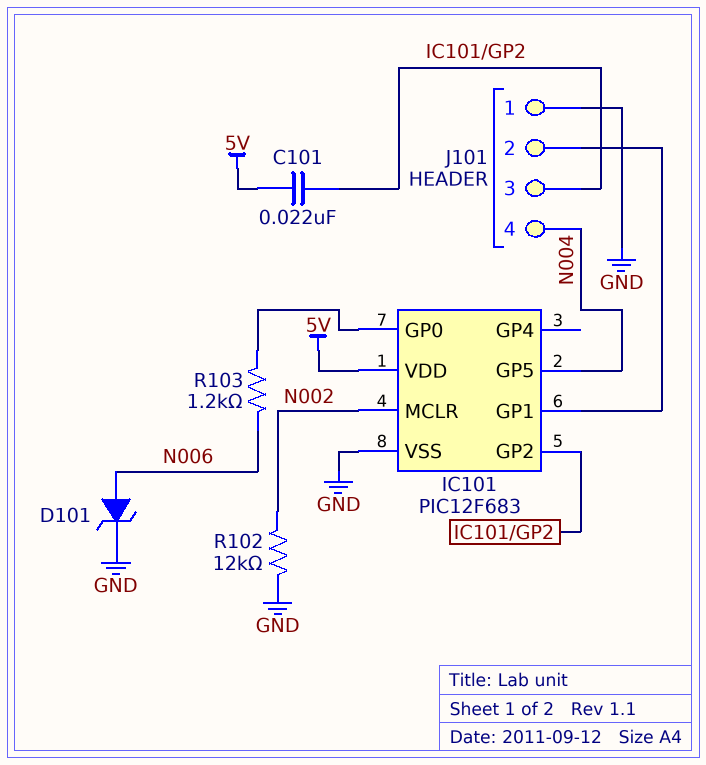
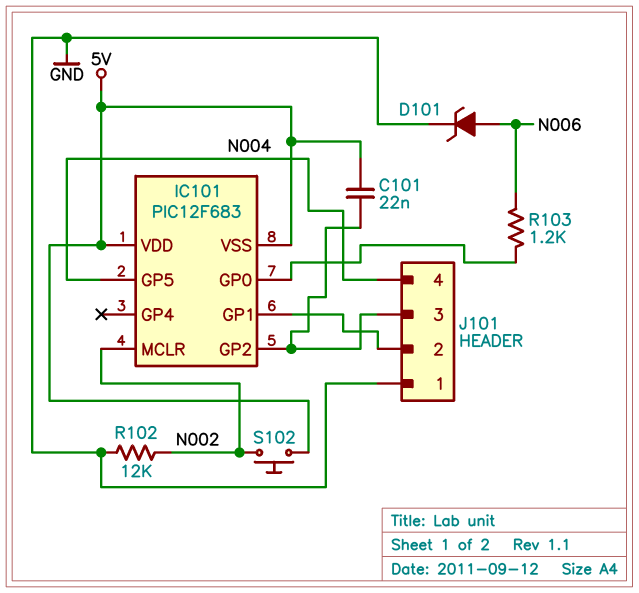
IC101 pin VSS: GND -> 5V
S102: none -> button (5V, N002)

